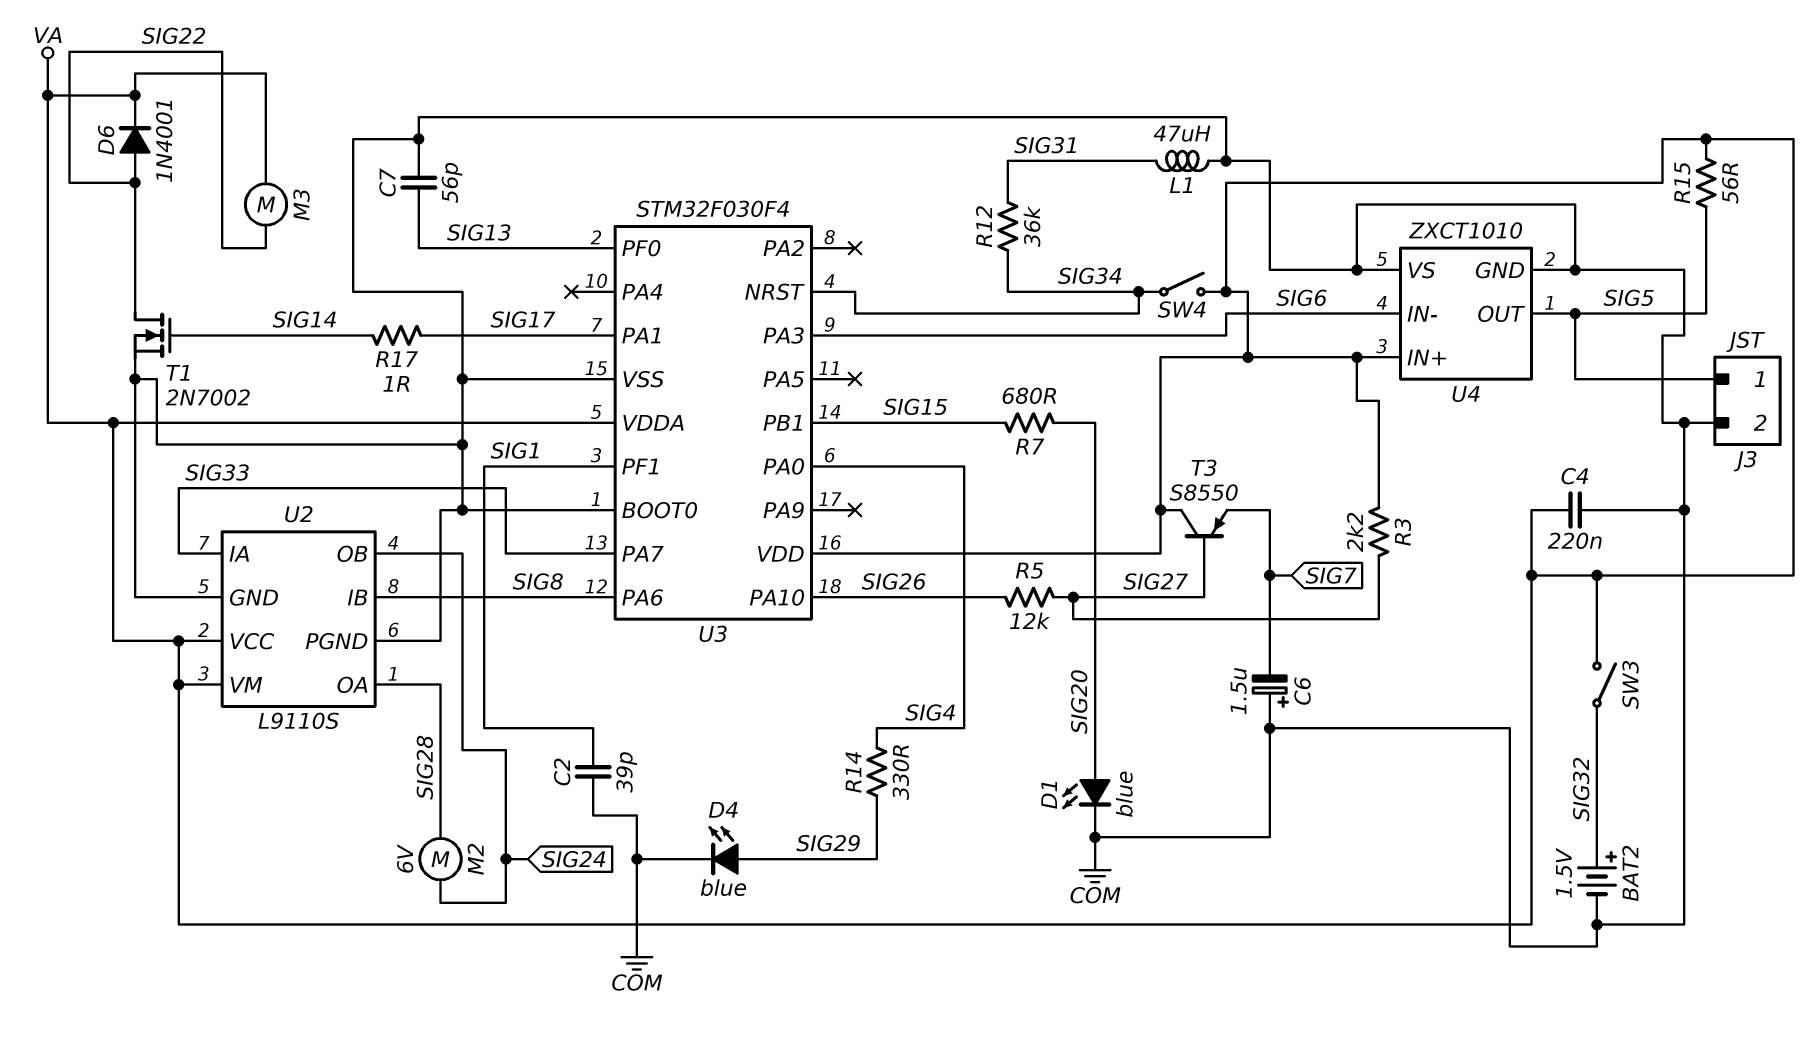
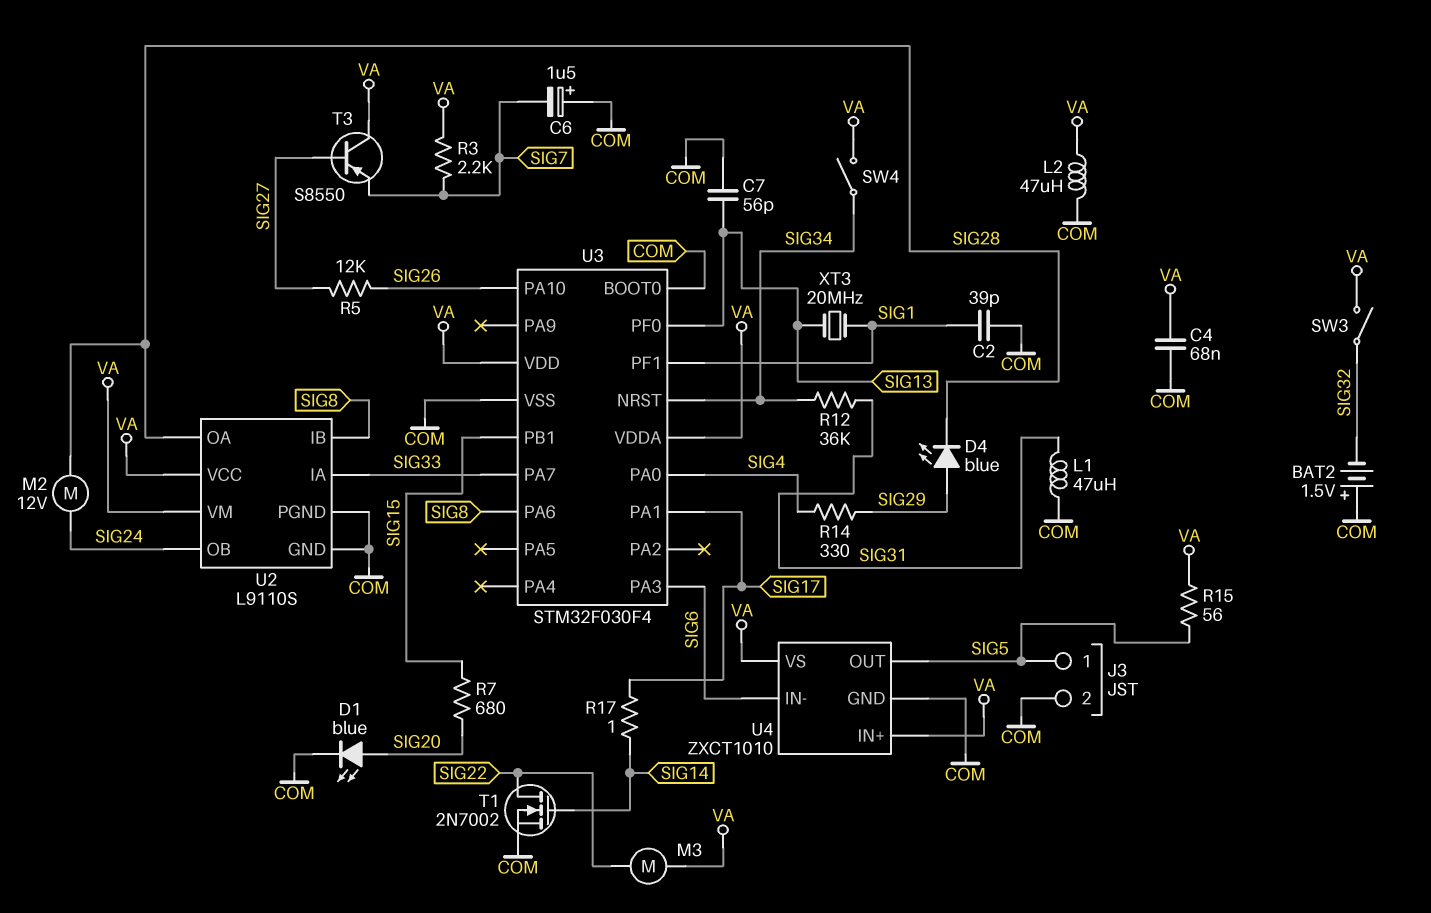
BAT2: 1.5V (plus SIG32, minus COM) -> 1.5V (plus COM, minus SIG32)
C4: 220nF (COM, VA) -> 68nF (COM, VA)
D4: LED blue (A SIG29, K COM) -> LED blue (A SIG29, K SIG28)
D6: diode 1N4001 (A SIG22, K VA) -> none
L2: none -> 47uH (COM, VA)
M2: motor 6V (SIG24, SIG28) -> motor 12V (SIG24, SIG28)
R3: 2.2k (SIG27, VA) -> 2.2k (SIG7, VA)
U4 pin VS: COM -> VA
XT3: none -> 20MHz (SIG1, SIG13)

